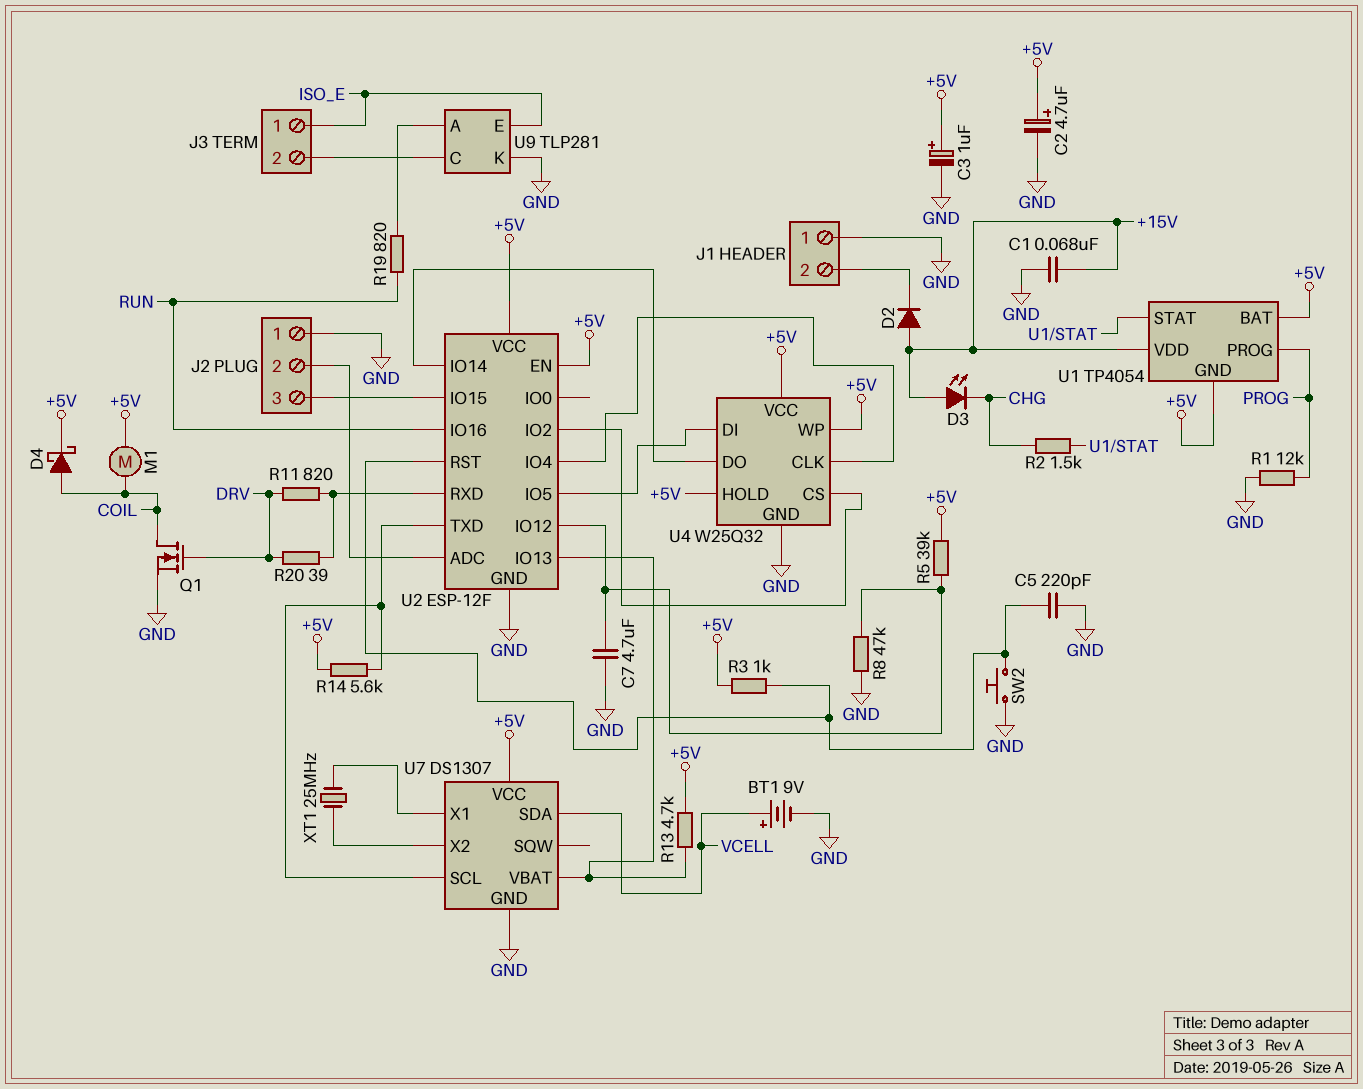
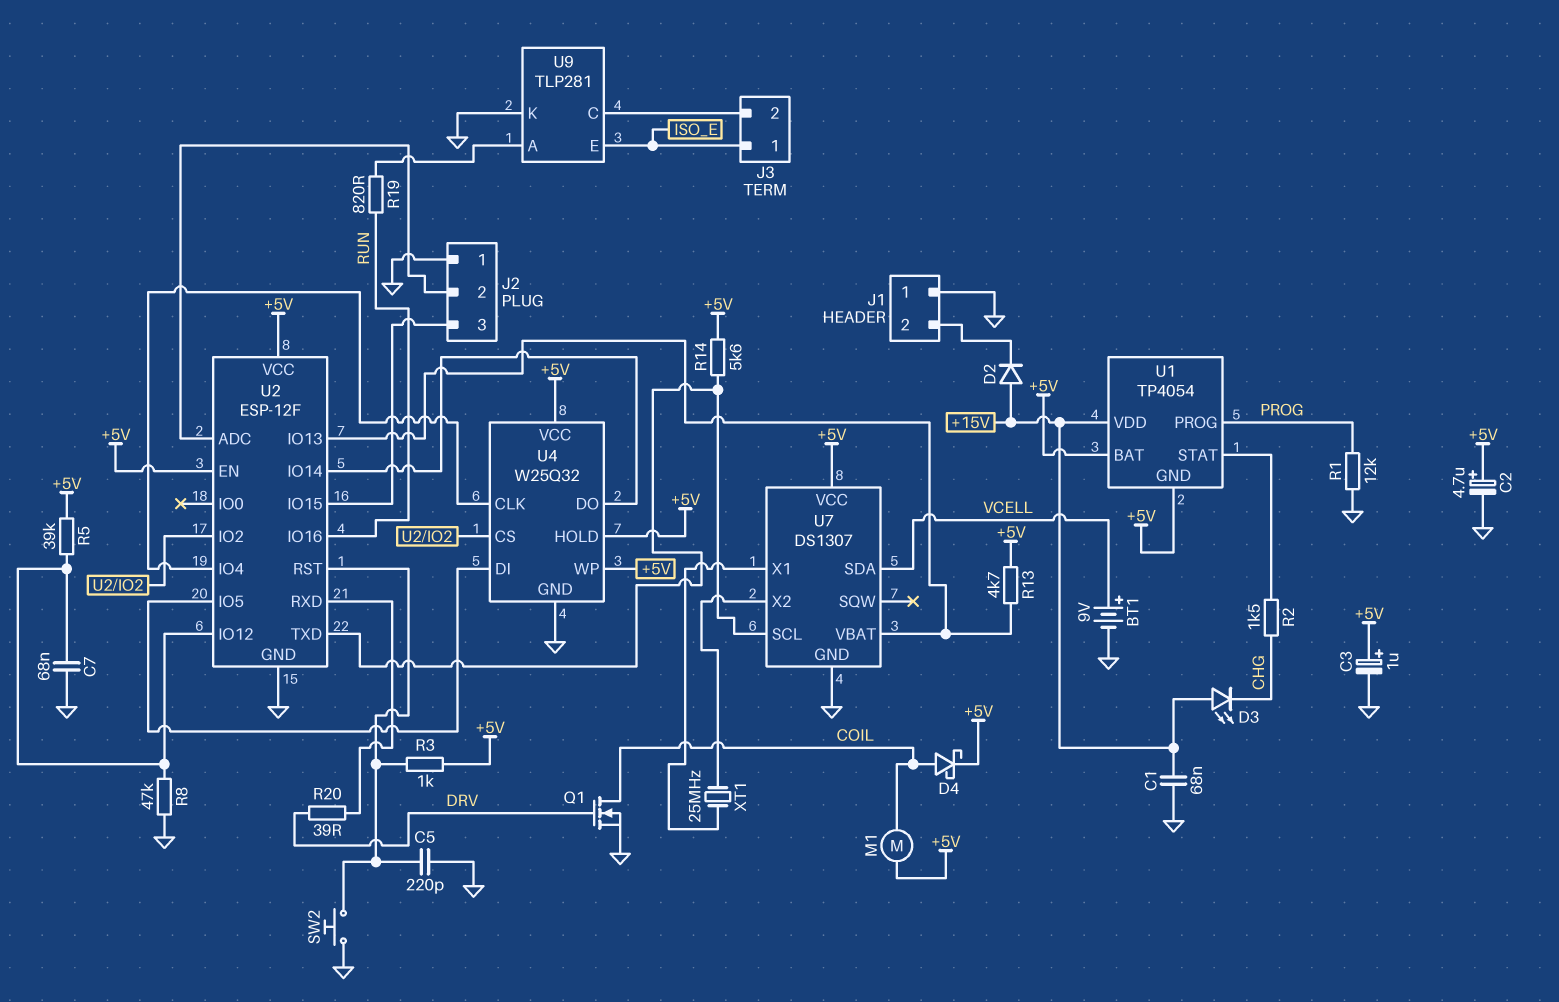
C7: 4.7uF (GND, U2/IO12) -> 68nF (GND, U2/IO12)
R11: 820 (DRV, U2/RXD) -> none

